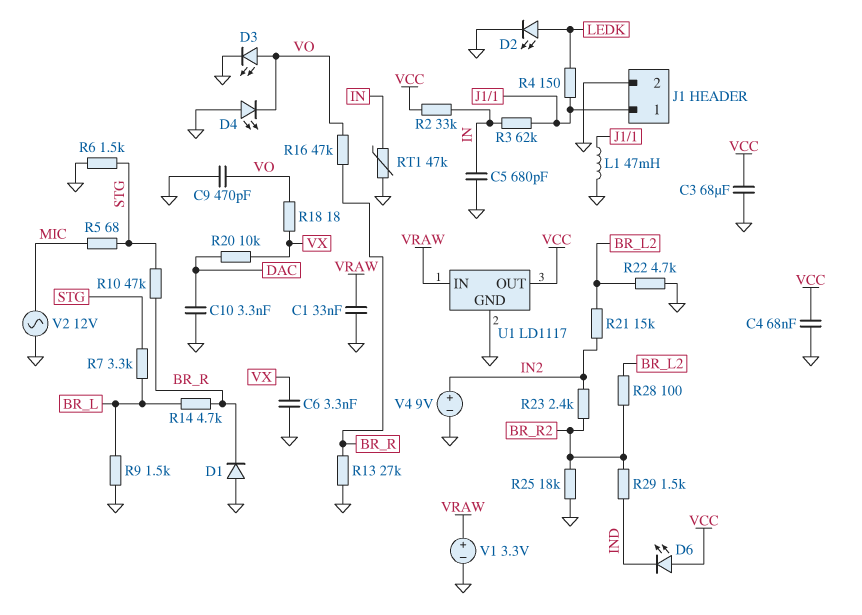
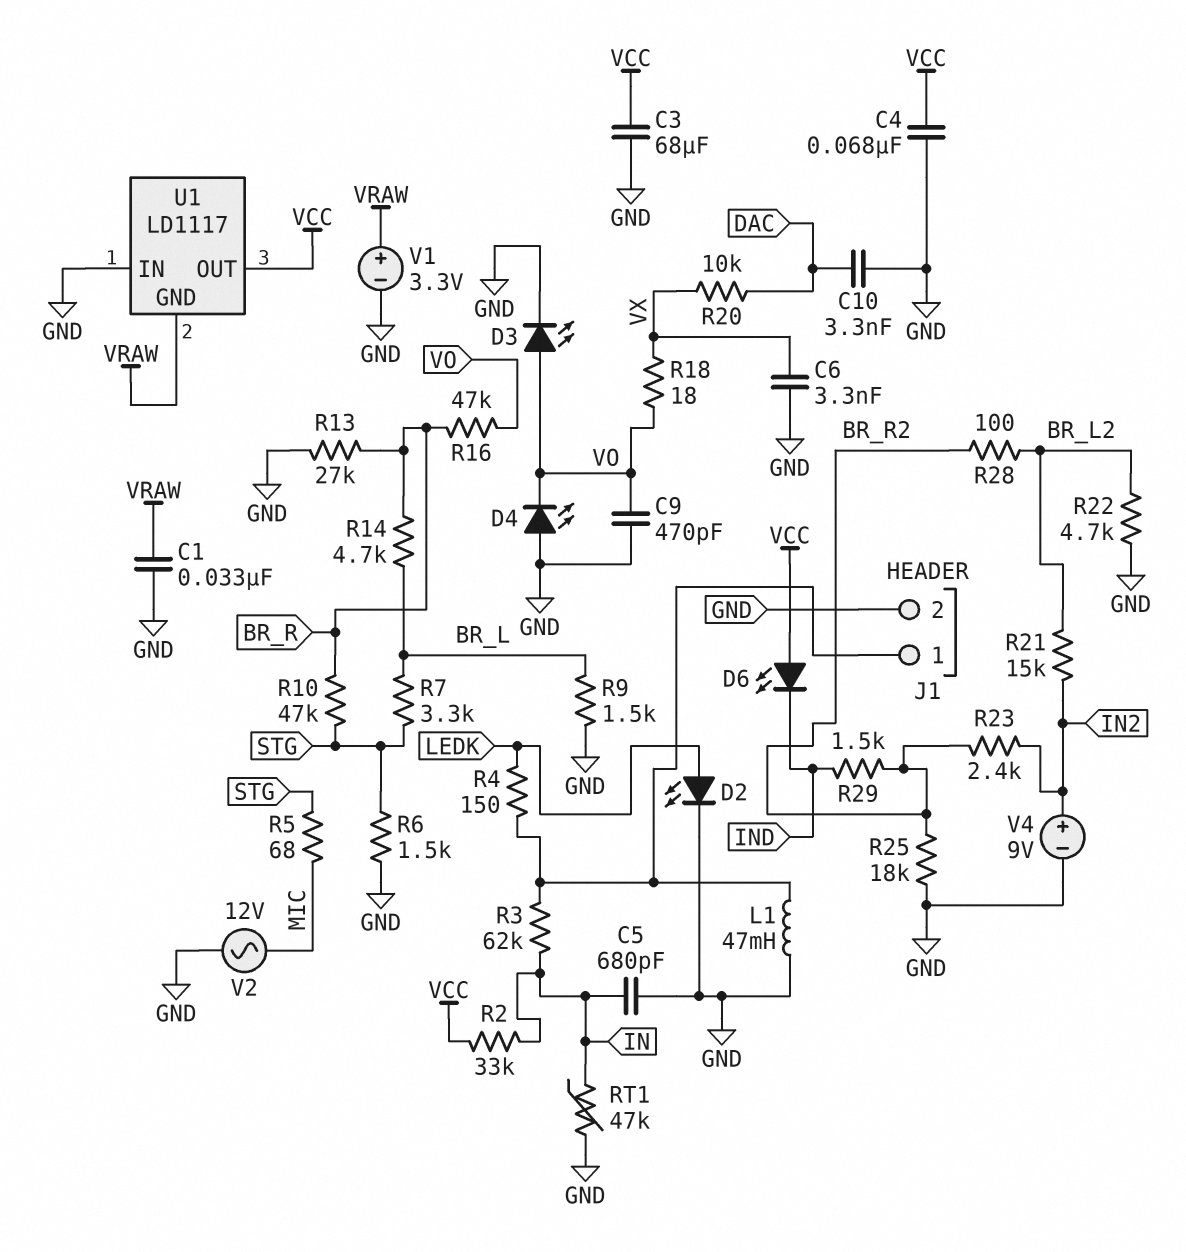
D1: diode (A GND, K BR_R) -> none
U1 pin GND: GND -> VRAW
U1 pin IN: VRAW -> GND

